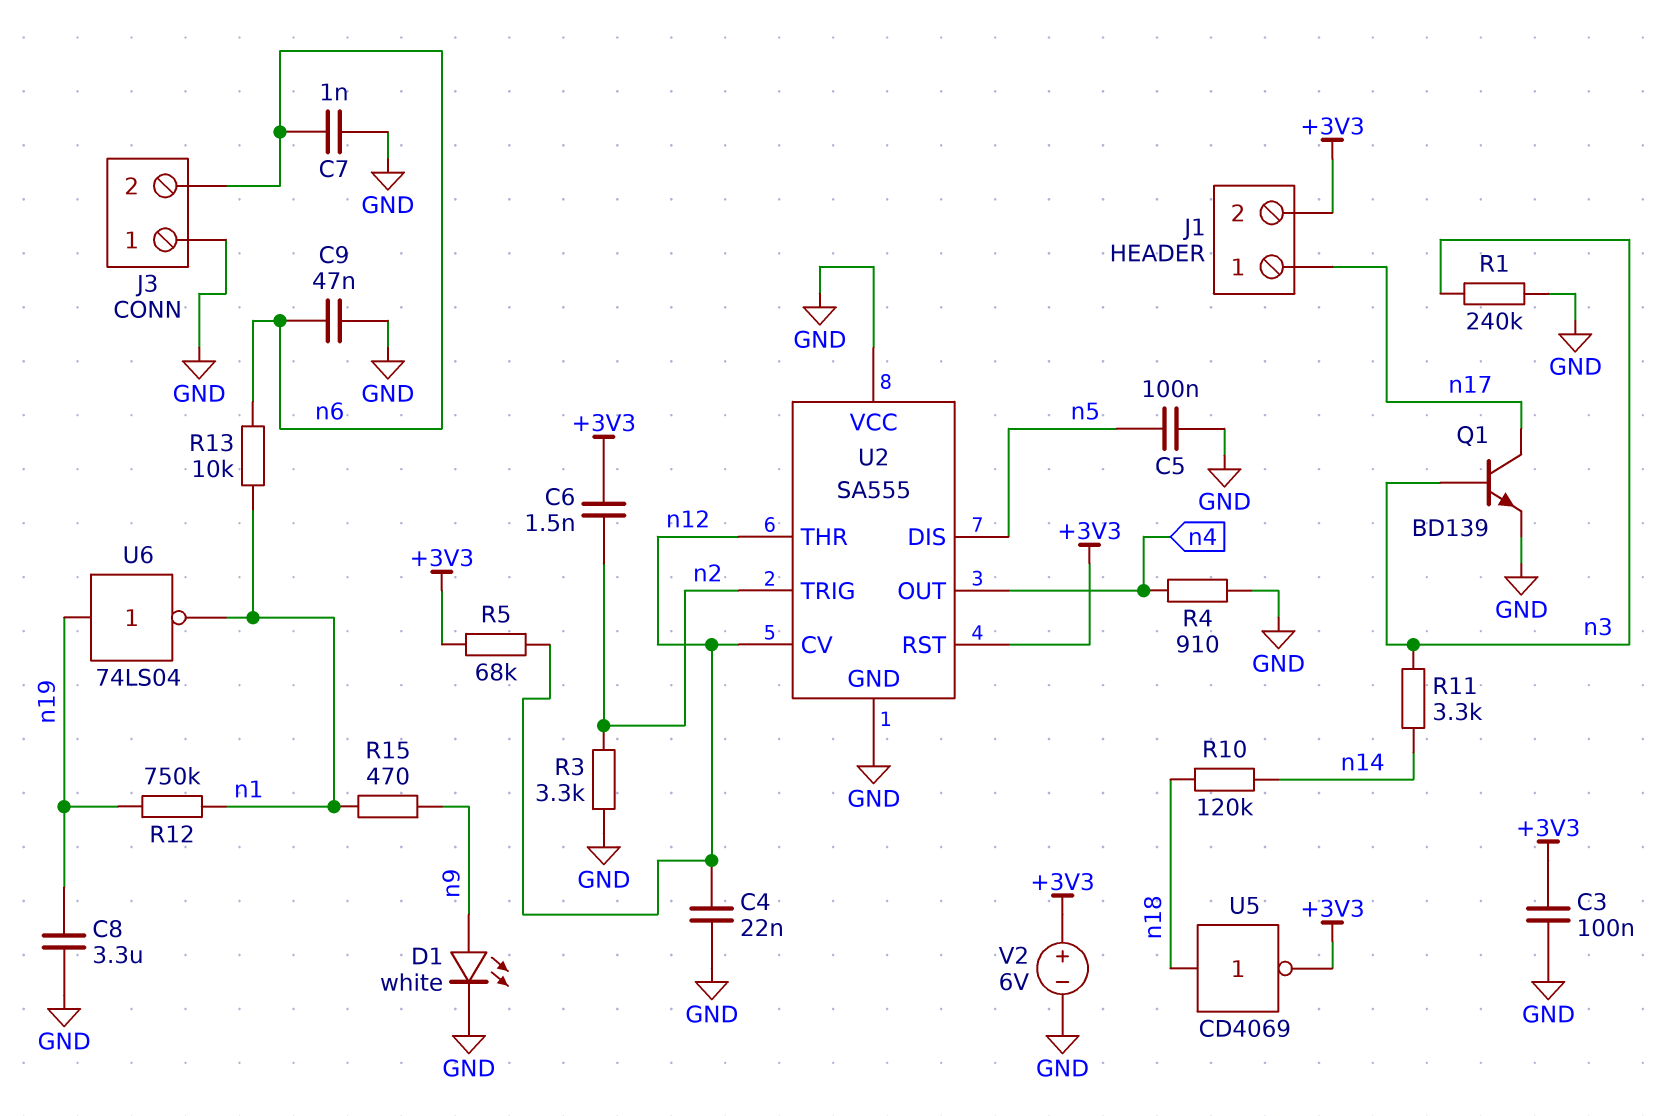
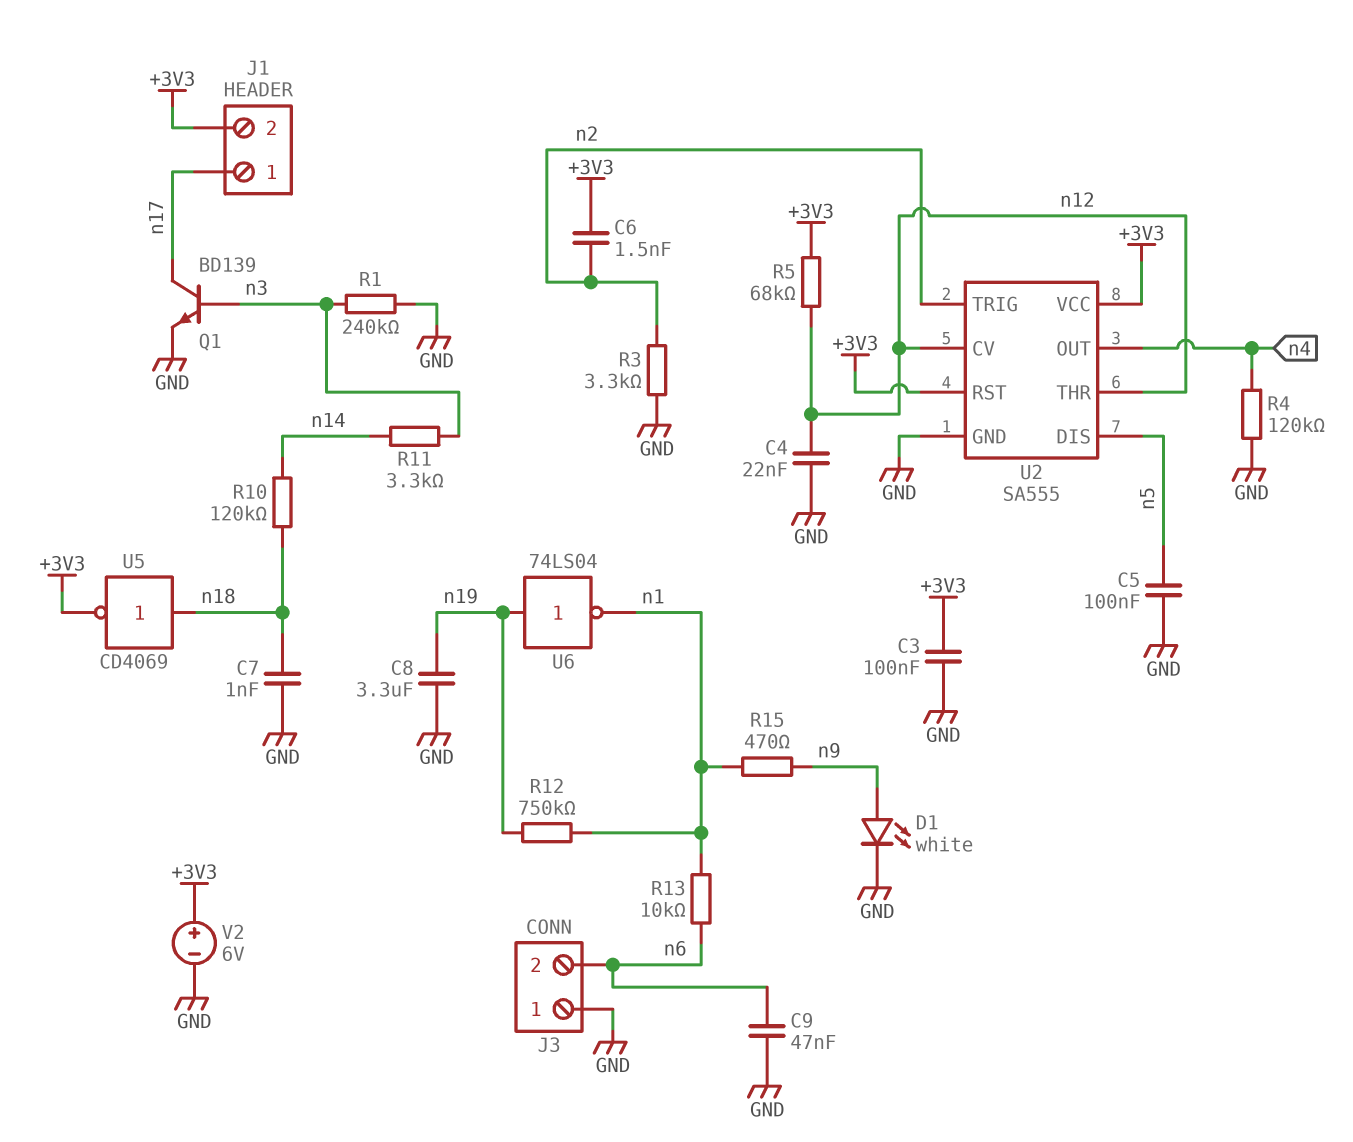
C7: 1nF (GND, n6) -> 1nF (GND, n18)
R4: 910 (GND, n4) -> 120k (GND, n4)
U2 pin VCC: GND -> +3V3

